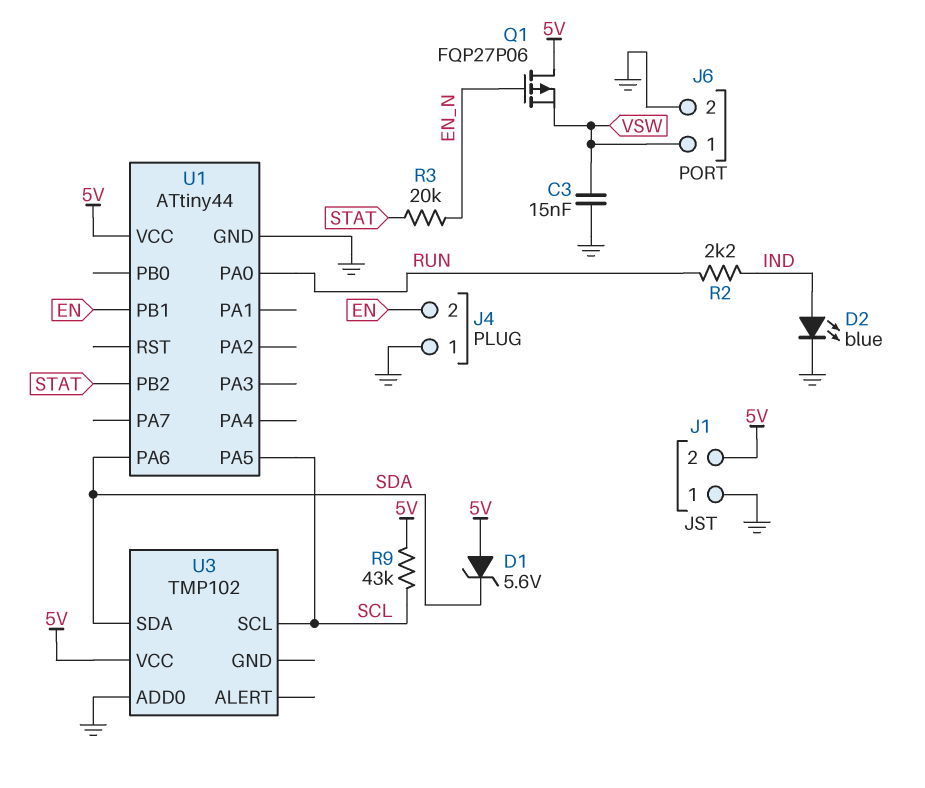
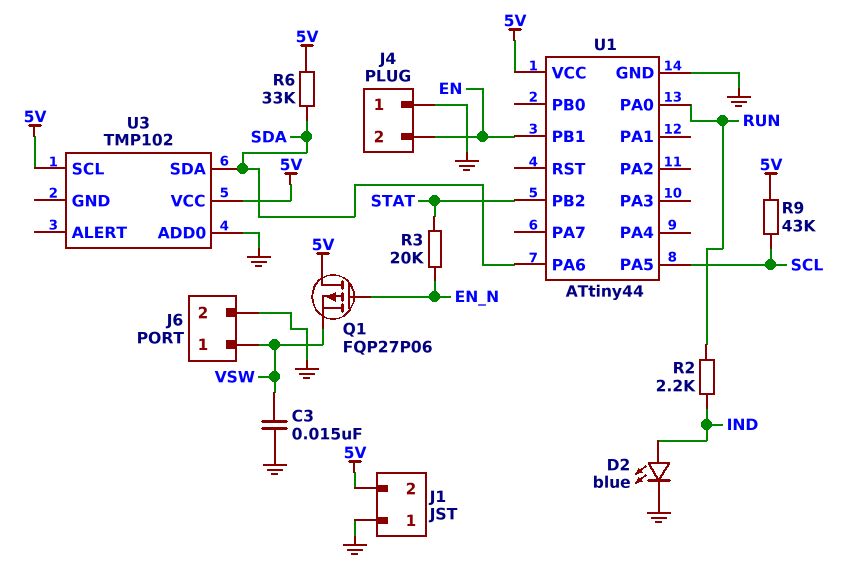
D1: zener 5.6V (A 5V, K SDA) -> none
R6: none -> 33k (5V, SDA)
U3 pin SCL: SCL -> 5V

